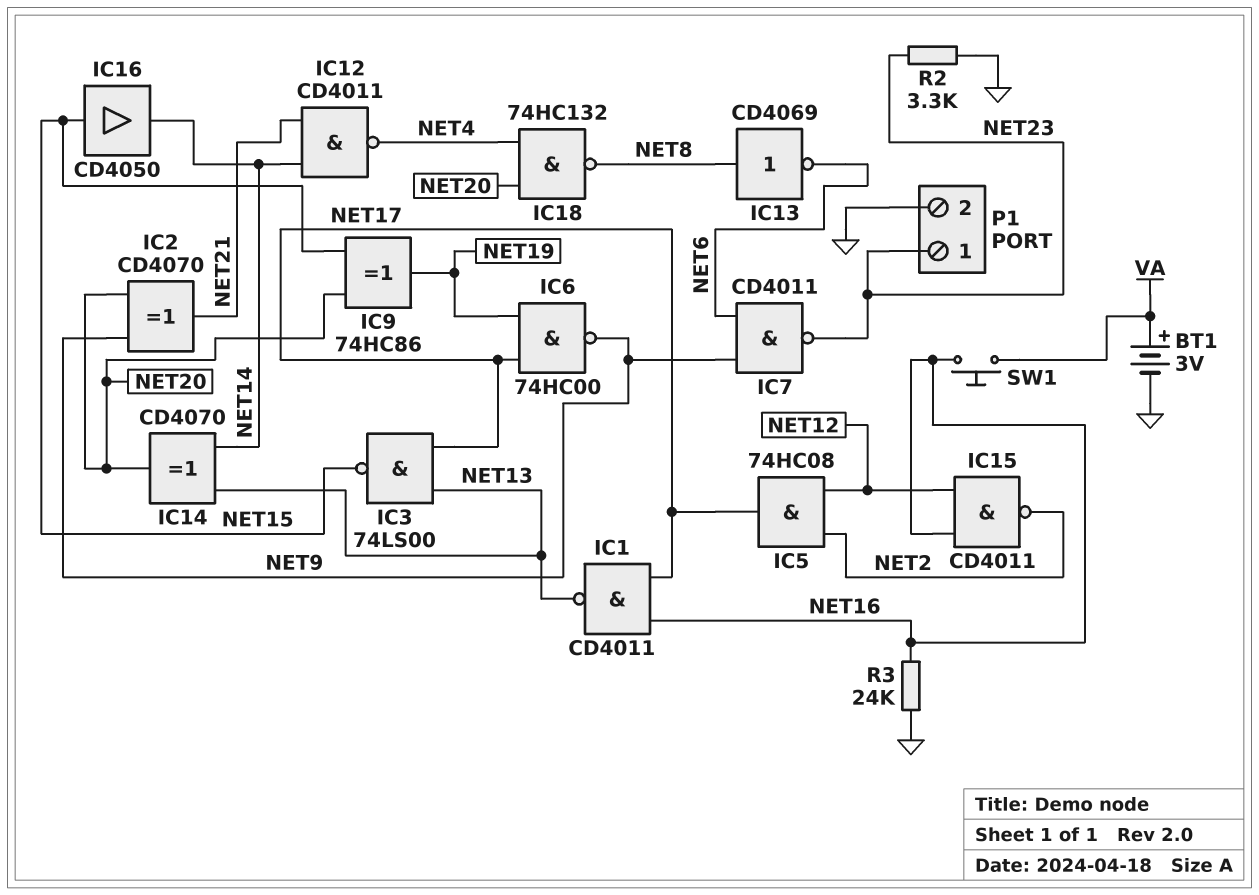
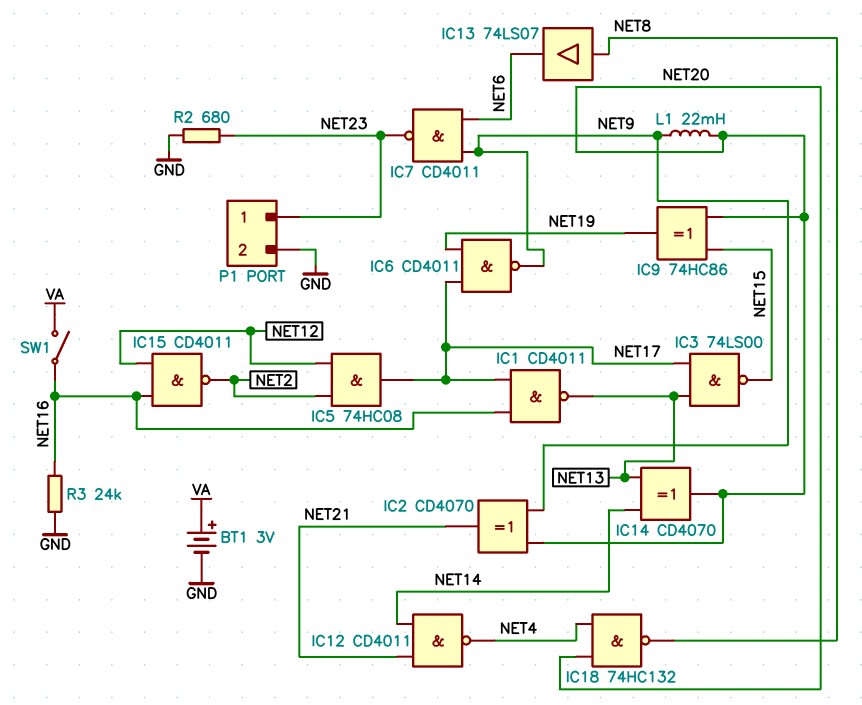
IC6: NAND 74HC00 (in NET17, in NET19, out NET9) -> NAND CD4011 (in NET17, in NET19, out NET9)
IC13: NOT CD4069 (in NET8, out NET6) -> buffer 74LS07 (in NET8, out NET6)
IC16: buffer CD4050 (in NET15, out NET14) -> none
L1: none -> 22mH (NET9, NET20)
R2: 3.3k (GND, NET23) -> 680 (GND, NET23)
SW1: button (NET16, VA) -> switch (NET16, VA)

